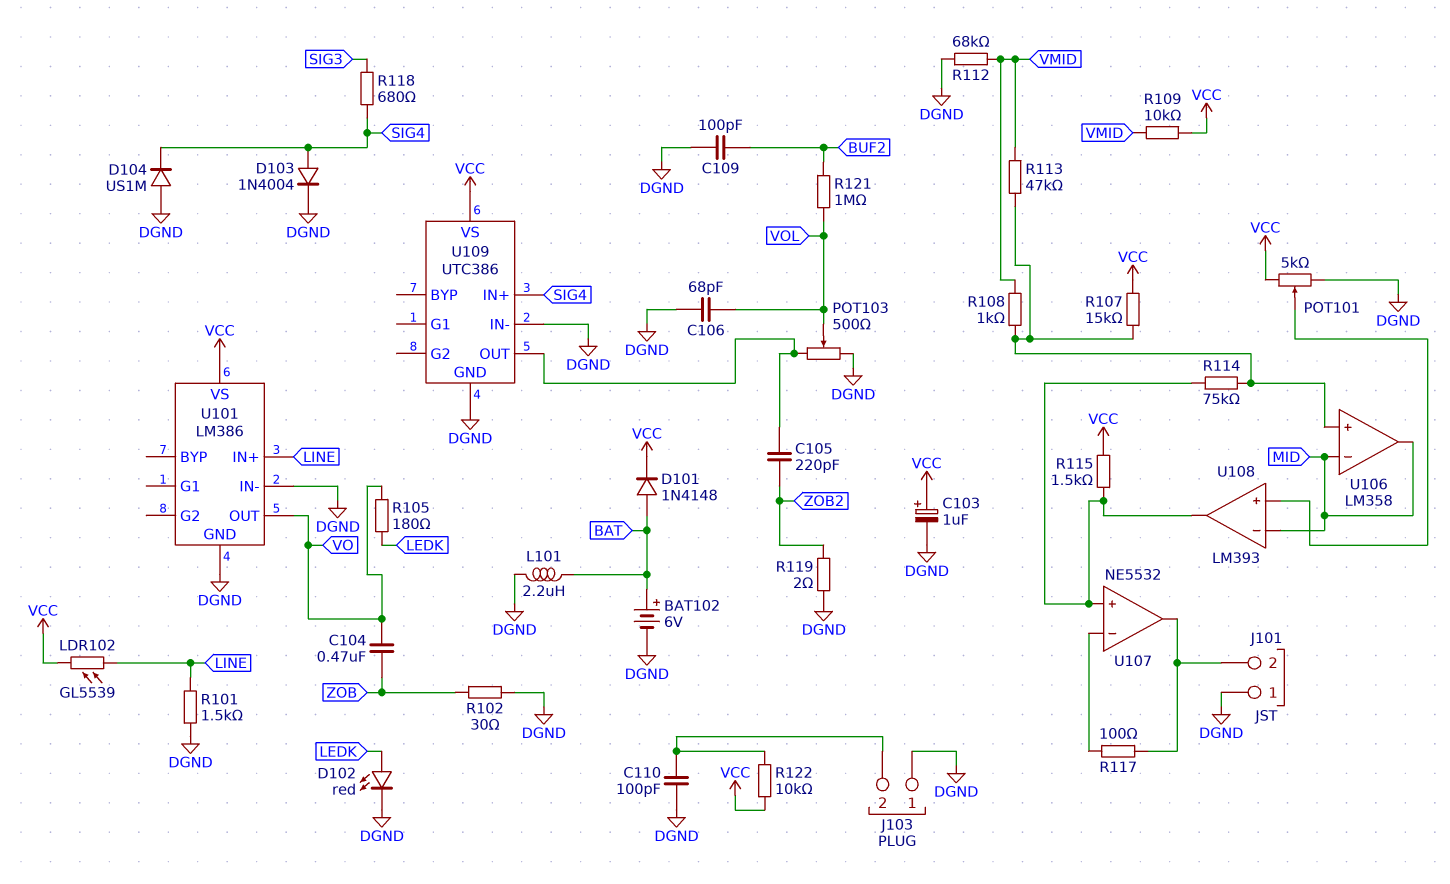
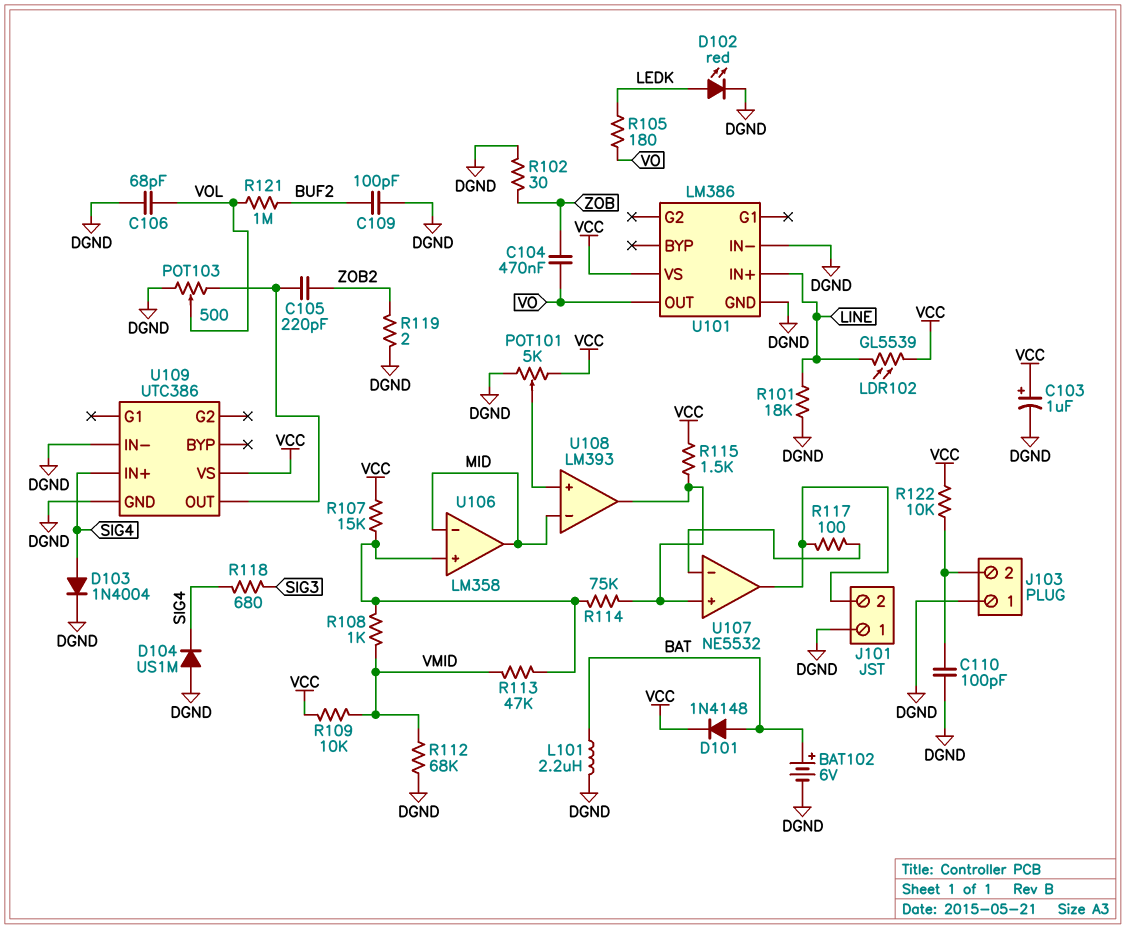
R101: 1.5k (DGND, LINE) -> 18k (DGND, LINE)

